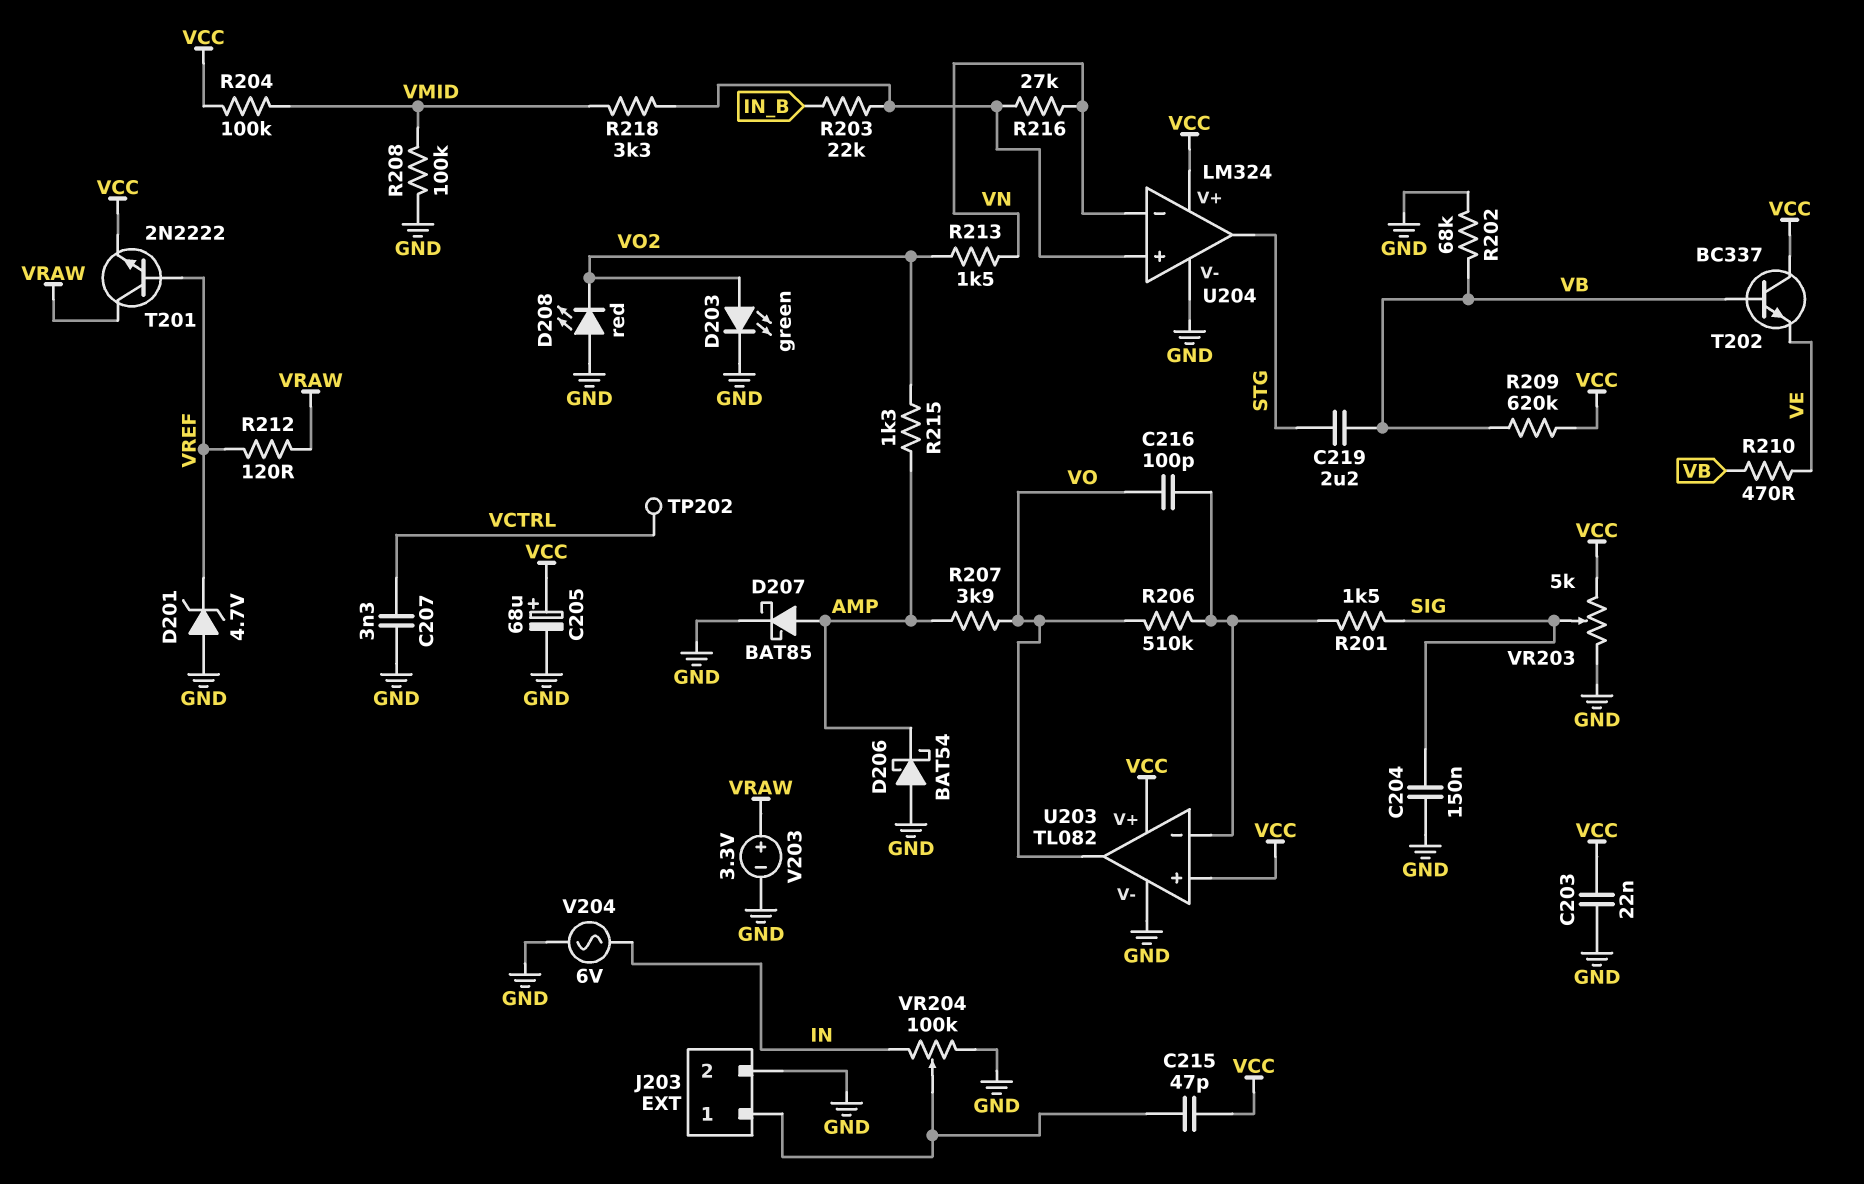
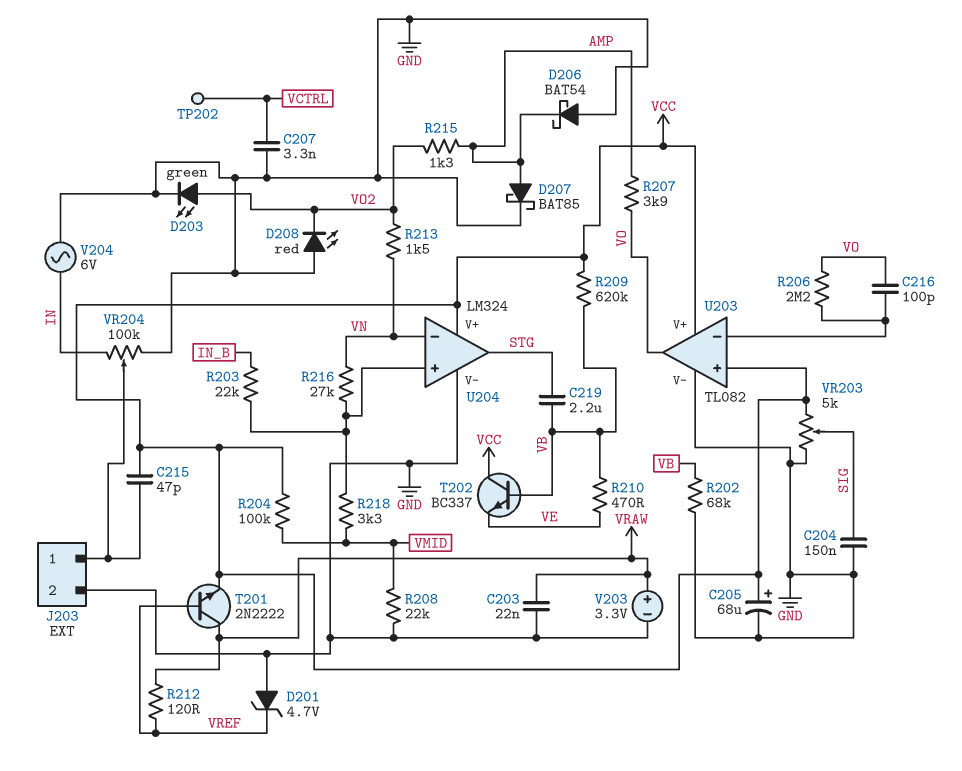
C203: 22nF (GND, VCC) -> 22nF (GND, VRAW)
R201: 1.5k (SIG, U203/in-) -> none
R206: 510k (U203/in-, VO) -> 2.2M (U203/in-, VO)
R208: 100k (GND, VMID) -> 22k (GND, VMID)

